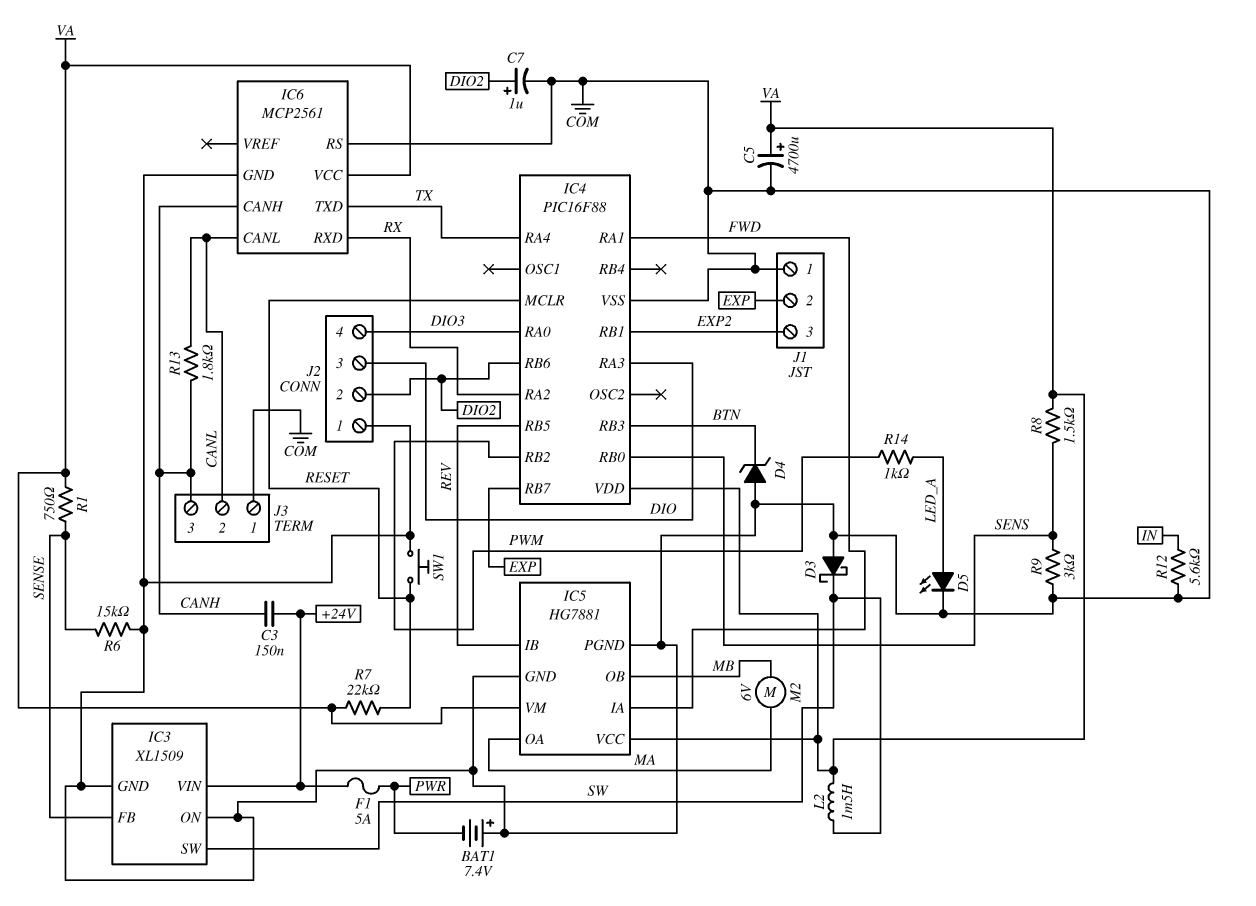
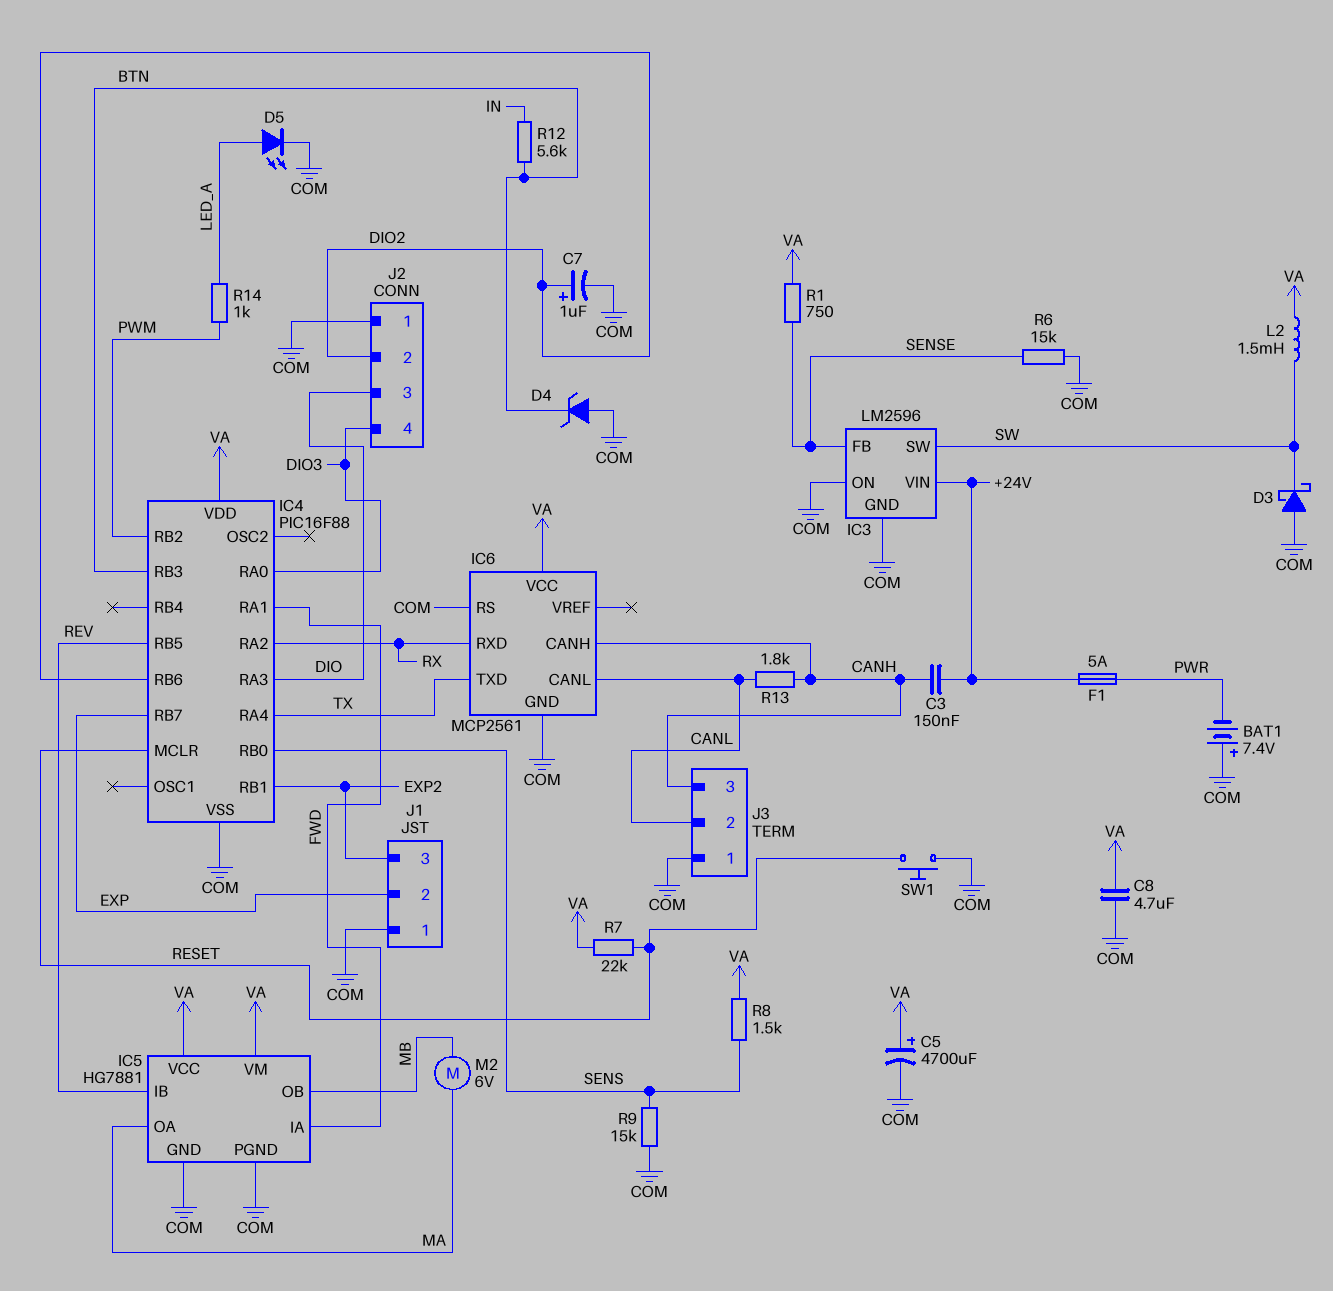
C8: none -> 4.7uF (COM, VA)
IC3: XL1509 -> LM2596
R9: 3k (COM, SENS) -> 15k (COM, SENS)
R12: 5.6k (COM, IN) -> 5.6k (BTN, IN)

